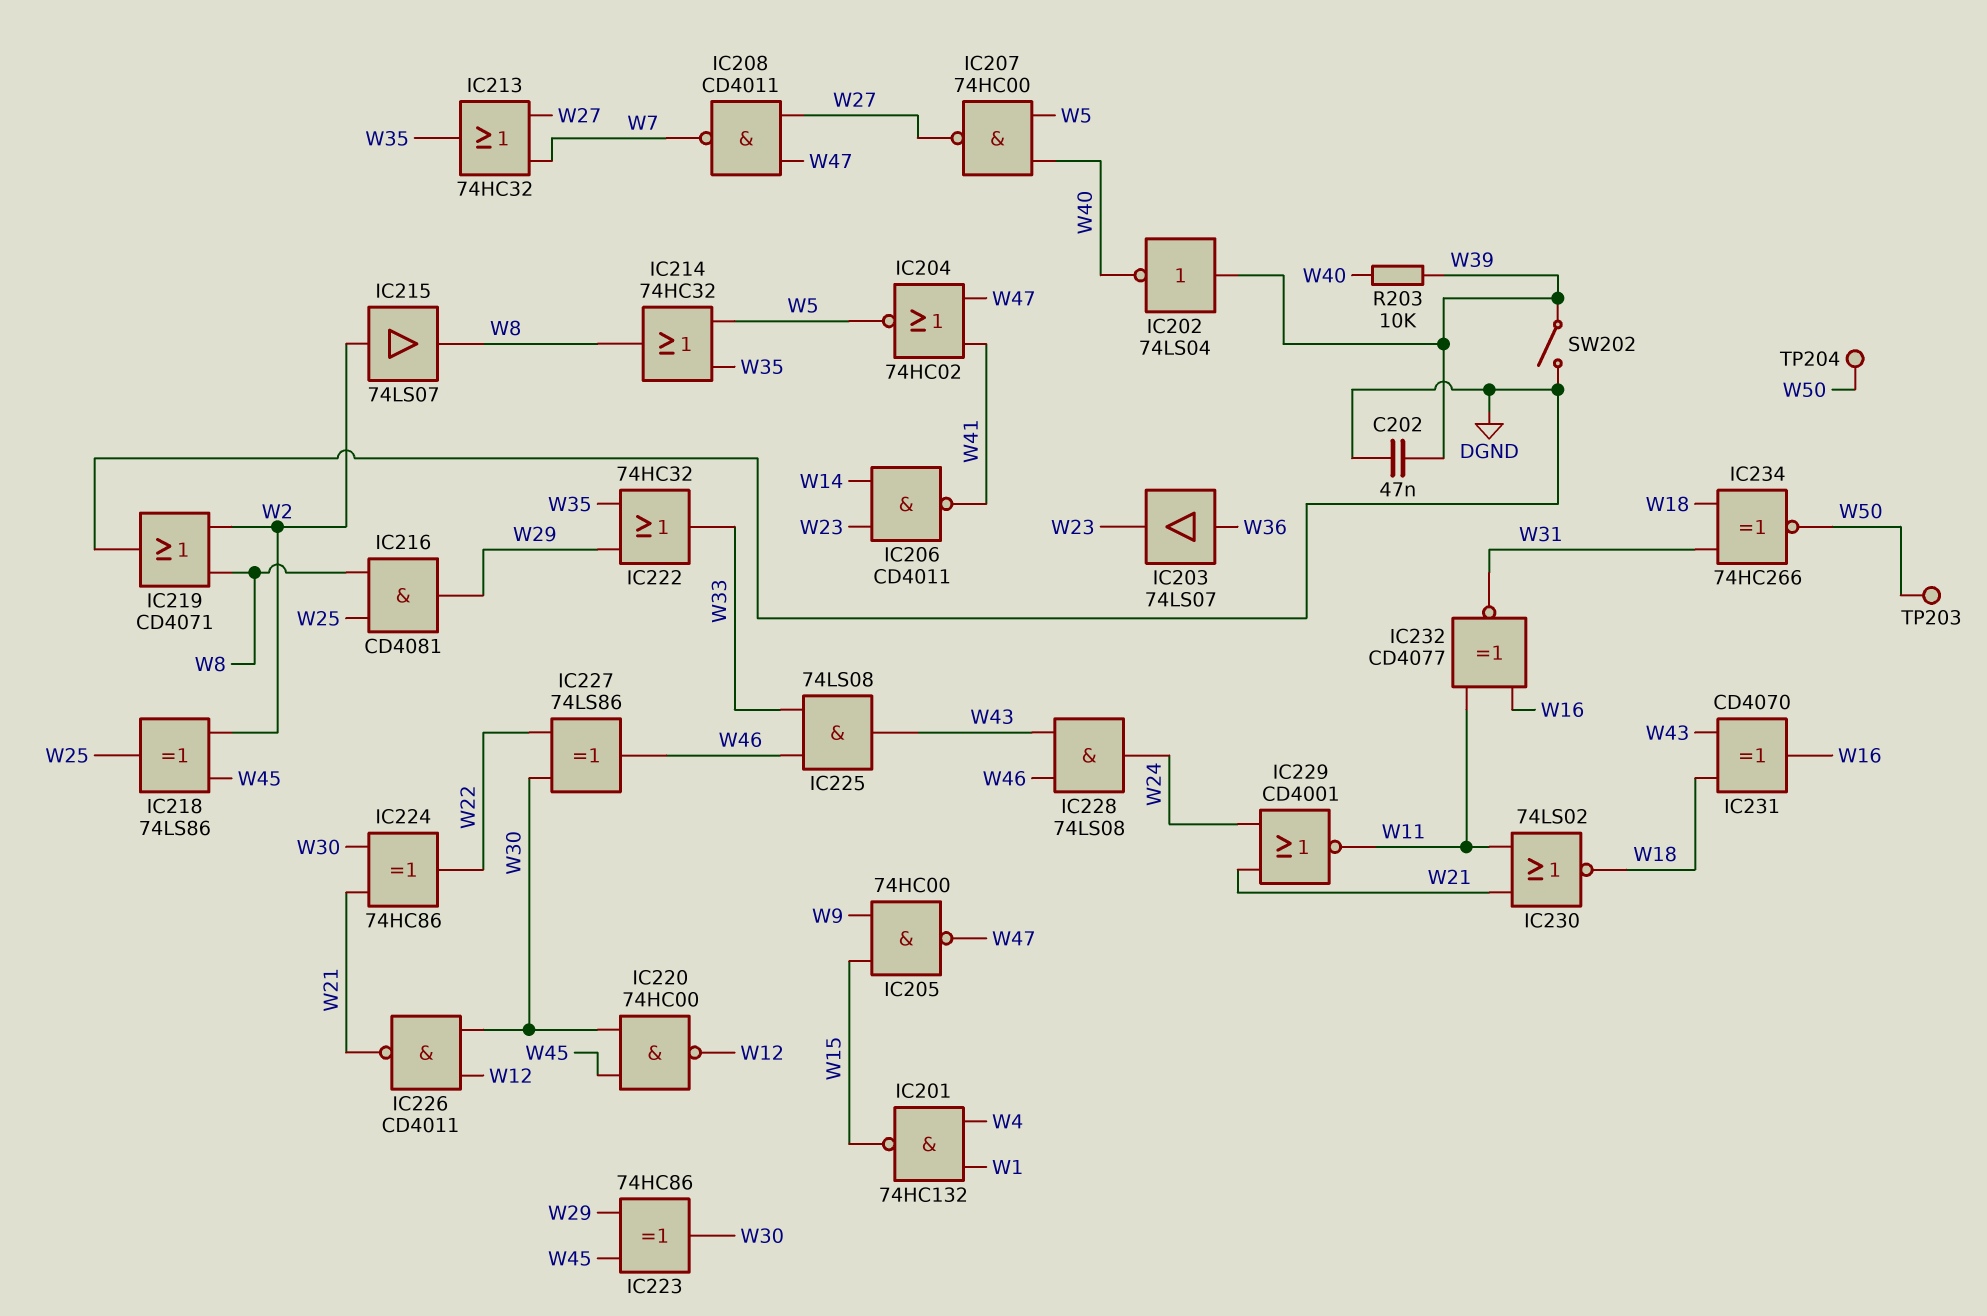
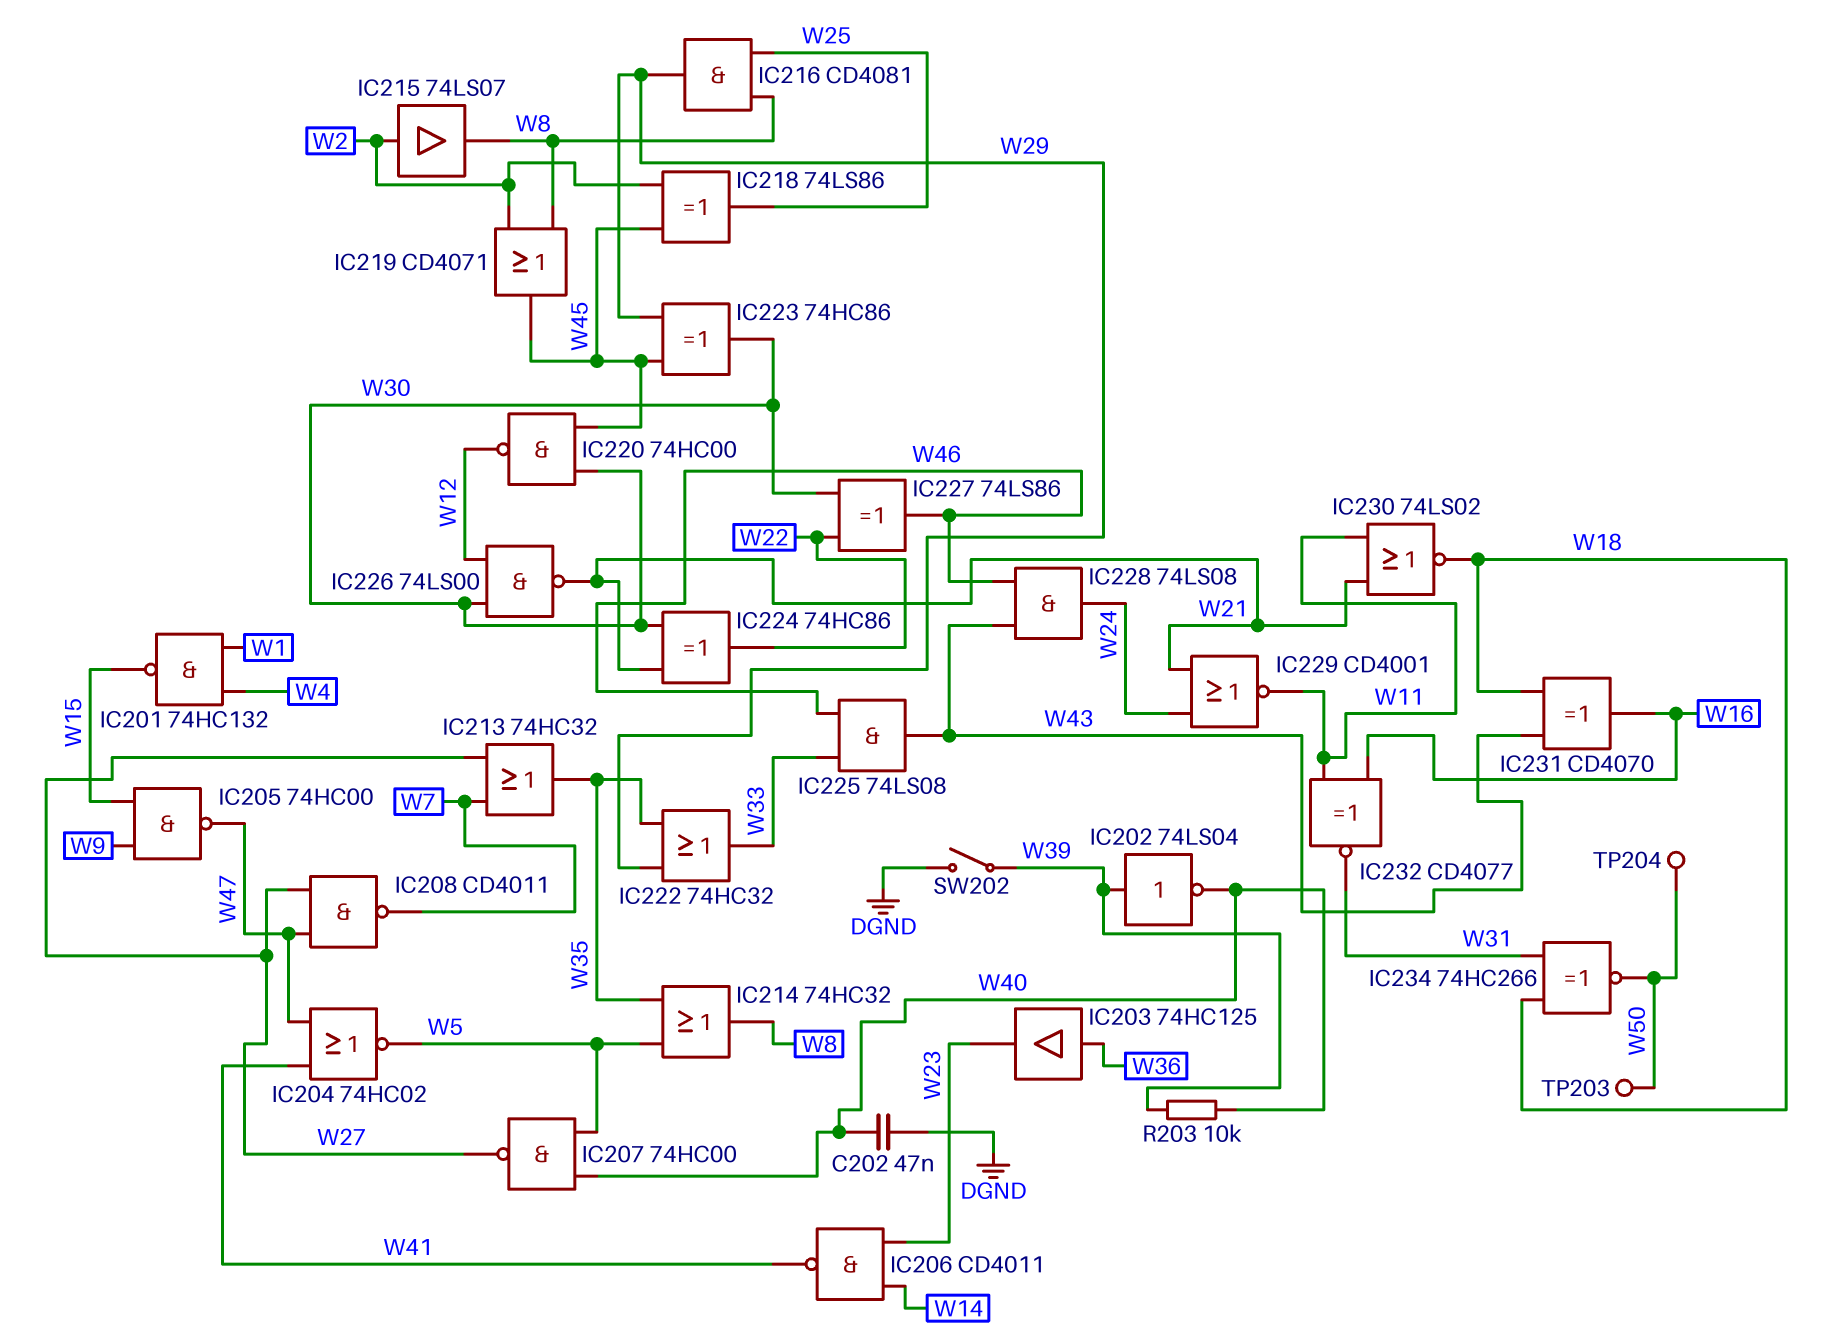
C202: 47nF (DGND, W39) -> 47nF (DGND, W40)
IC203: buffer 74LS07 (in W36, out W23) -> buffer 74HC125 (in W36, out W23)
IC219: OR CD4071 (in W2, in W8, out DGND) -> OR CD4071 (in W2, in W8, out W45)
IC226: NAND CD4011 (in W12, in W30, out W21) -> NAND 74LS00 (in W12, in W30, out W21)

